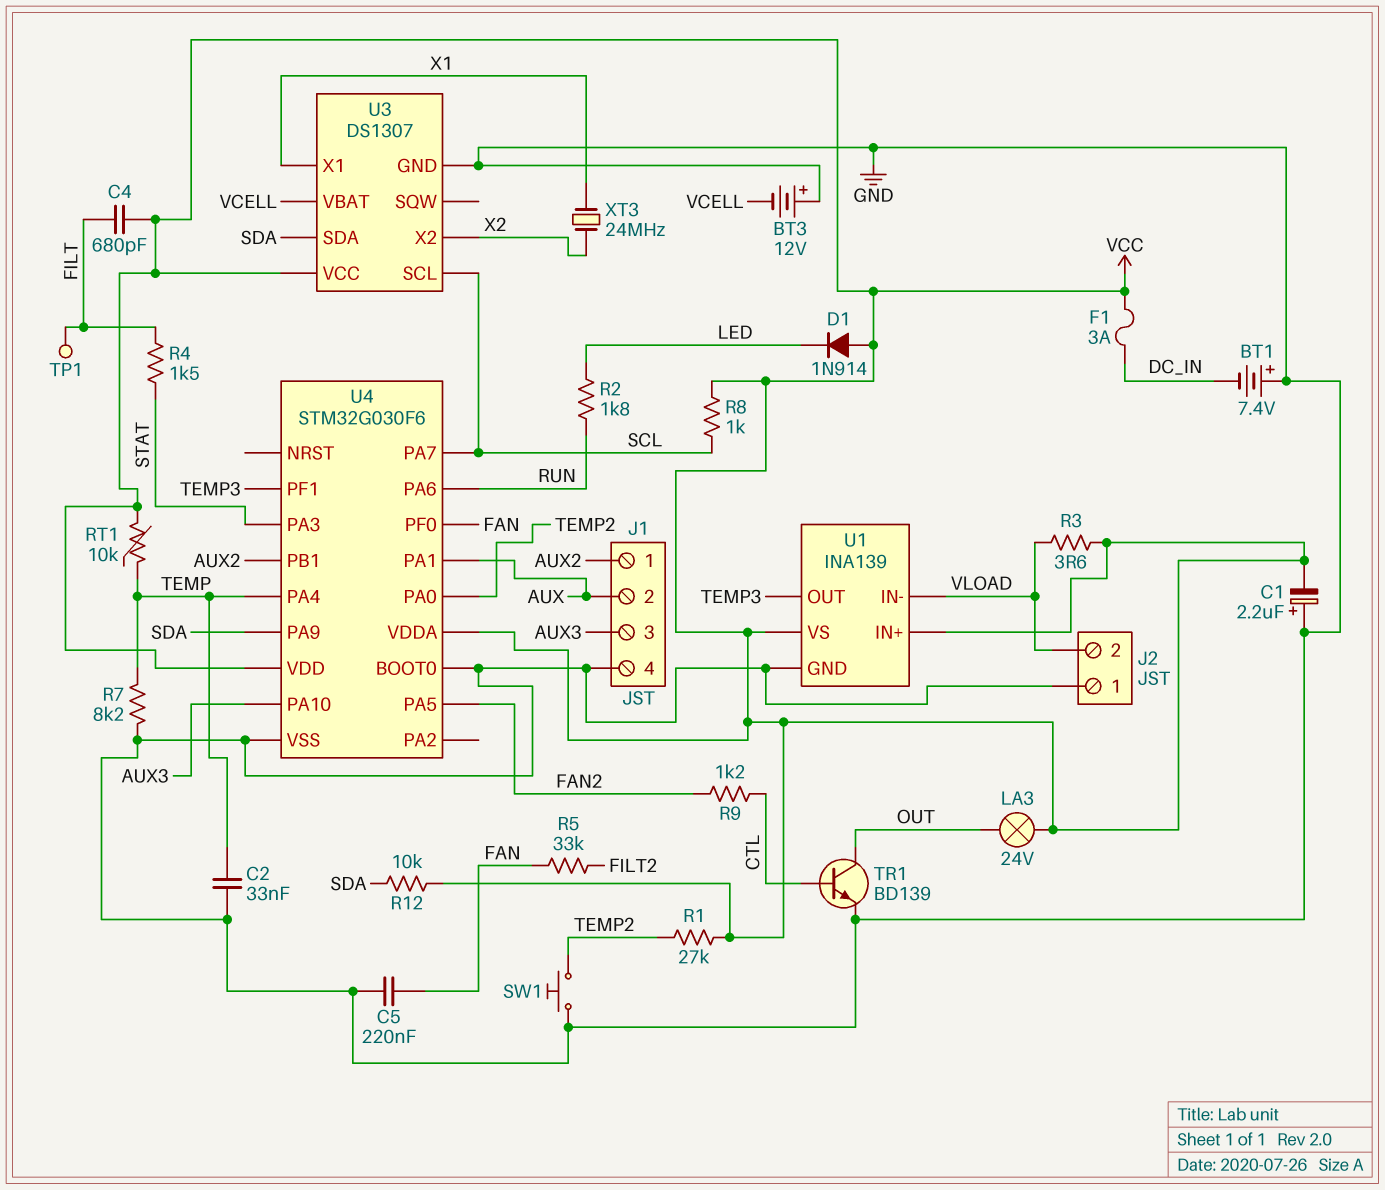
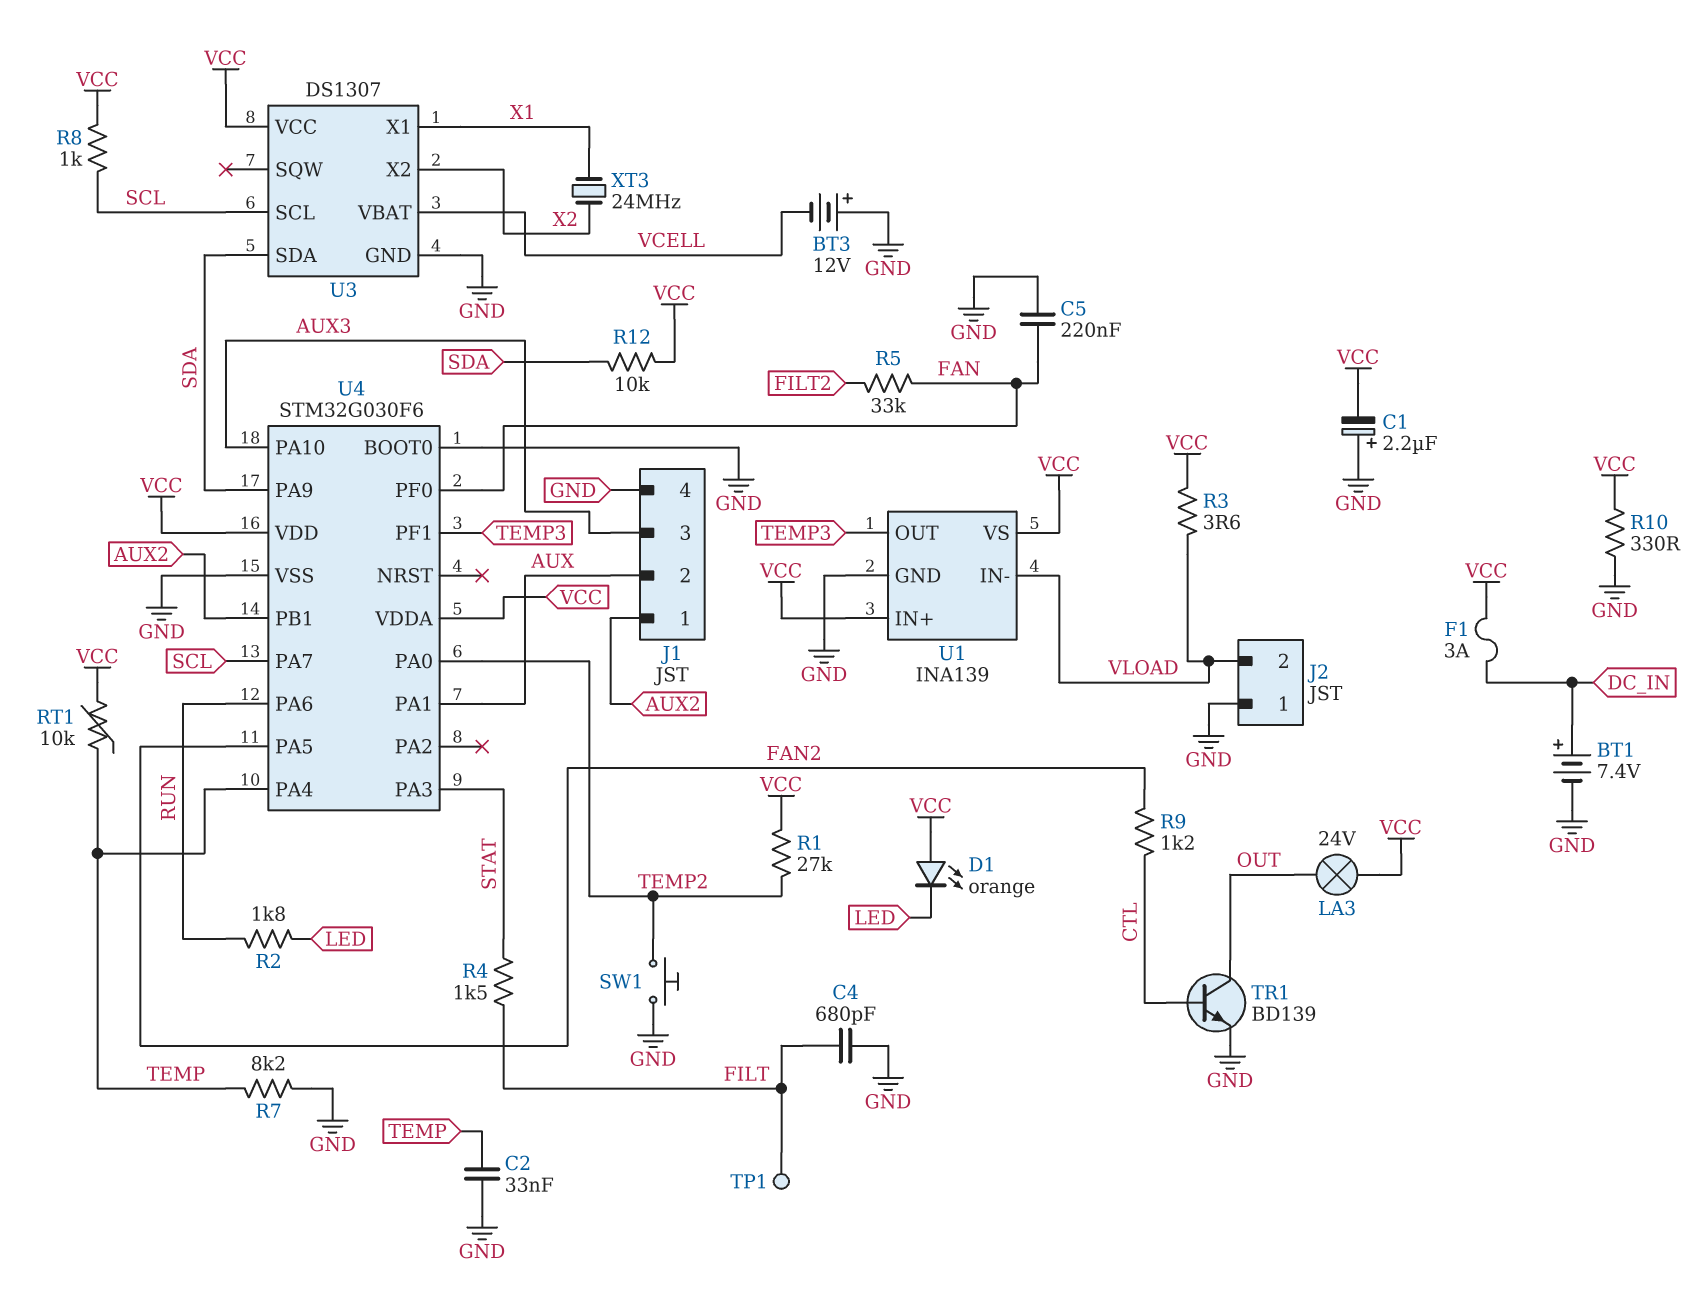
BT1: 7.4V (plus GND, minus DC_IN) -> 7.4V (plus DC_IN, minus GND)
C4: 680pF (FILT, VCC) -> 680pF (FILT, GND)
D1: diode 1N914 (A VCC, K LED) -> LED orange (A VCC, K LED)
R10: none -> 330 (GND, VCC)

